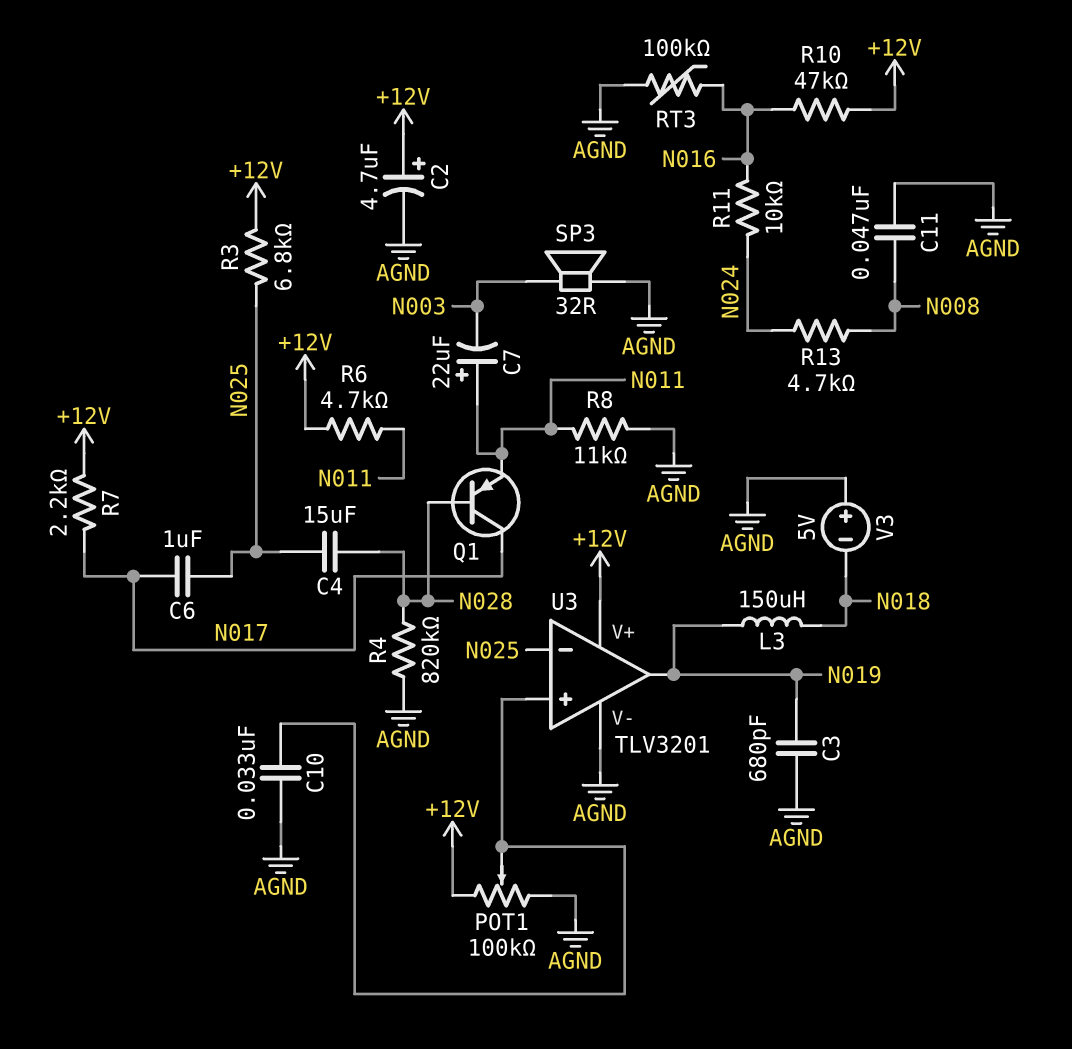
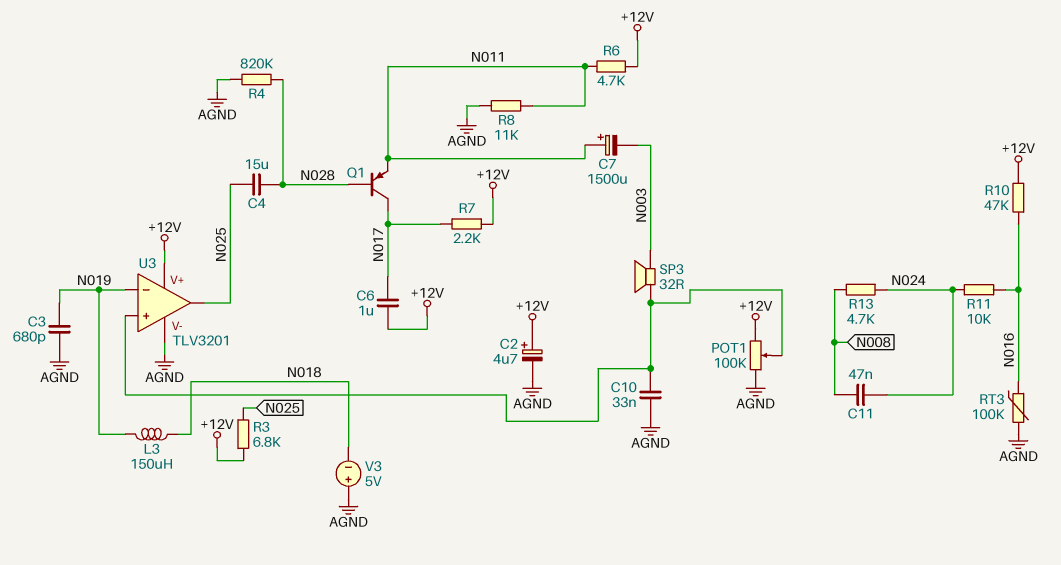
C6: 1uF (N017, N025) -> 1uF (+12V, N017)
C7: 22uF (plus N011, minus N003) -> 1500uF (plus N011, minus N003)
C11: 47nF (AGND, N008) -> 47nF (N008, N024)
SP3: speaker 32R (AGND, N003) -> speaker 32R (N003, U3/in+)
U3 pin in-: N025 -> N019
U3 pin out: N019 -> N025

